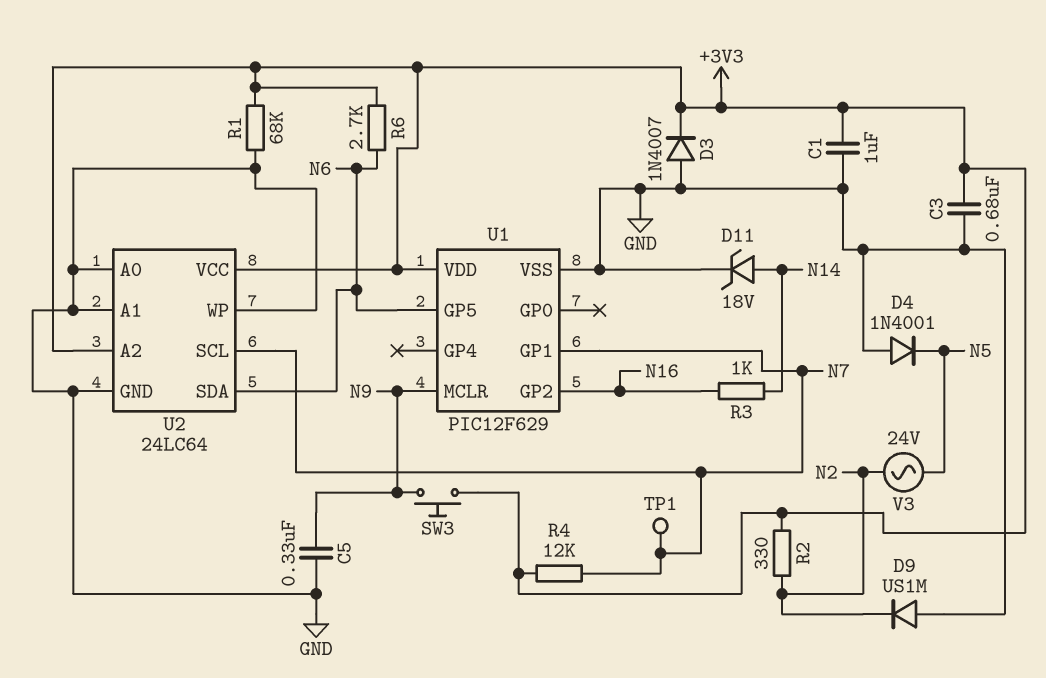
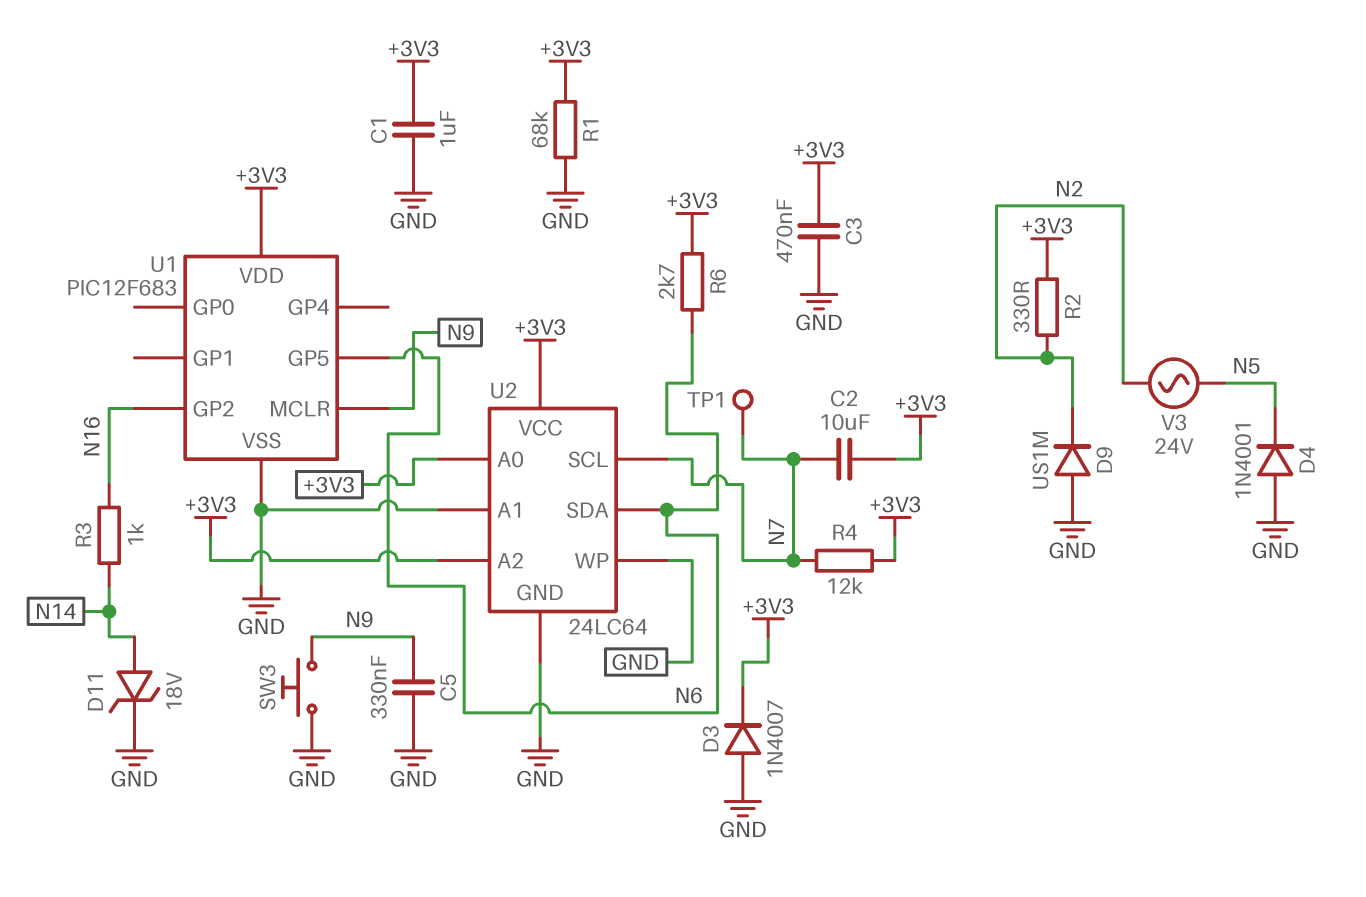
C2: none -> 10uF (+3V3, N7)
C3: 680nF (+3V3, GND) -> 470nF (+3V3, GND)
SW3: button (+3V3, N9) -> button (GND, N9)
U1: PIC12F629 -> PIC12F683
U1 pin GP1: N7 -> none
U2 pin A0: GND -> +3V3

